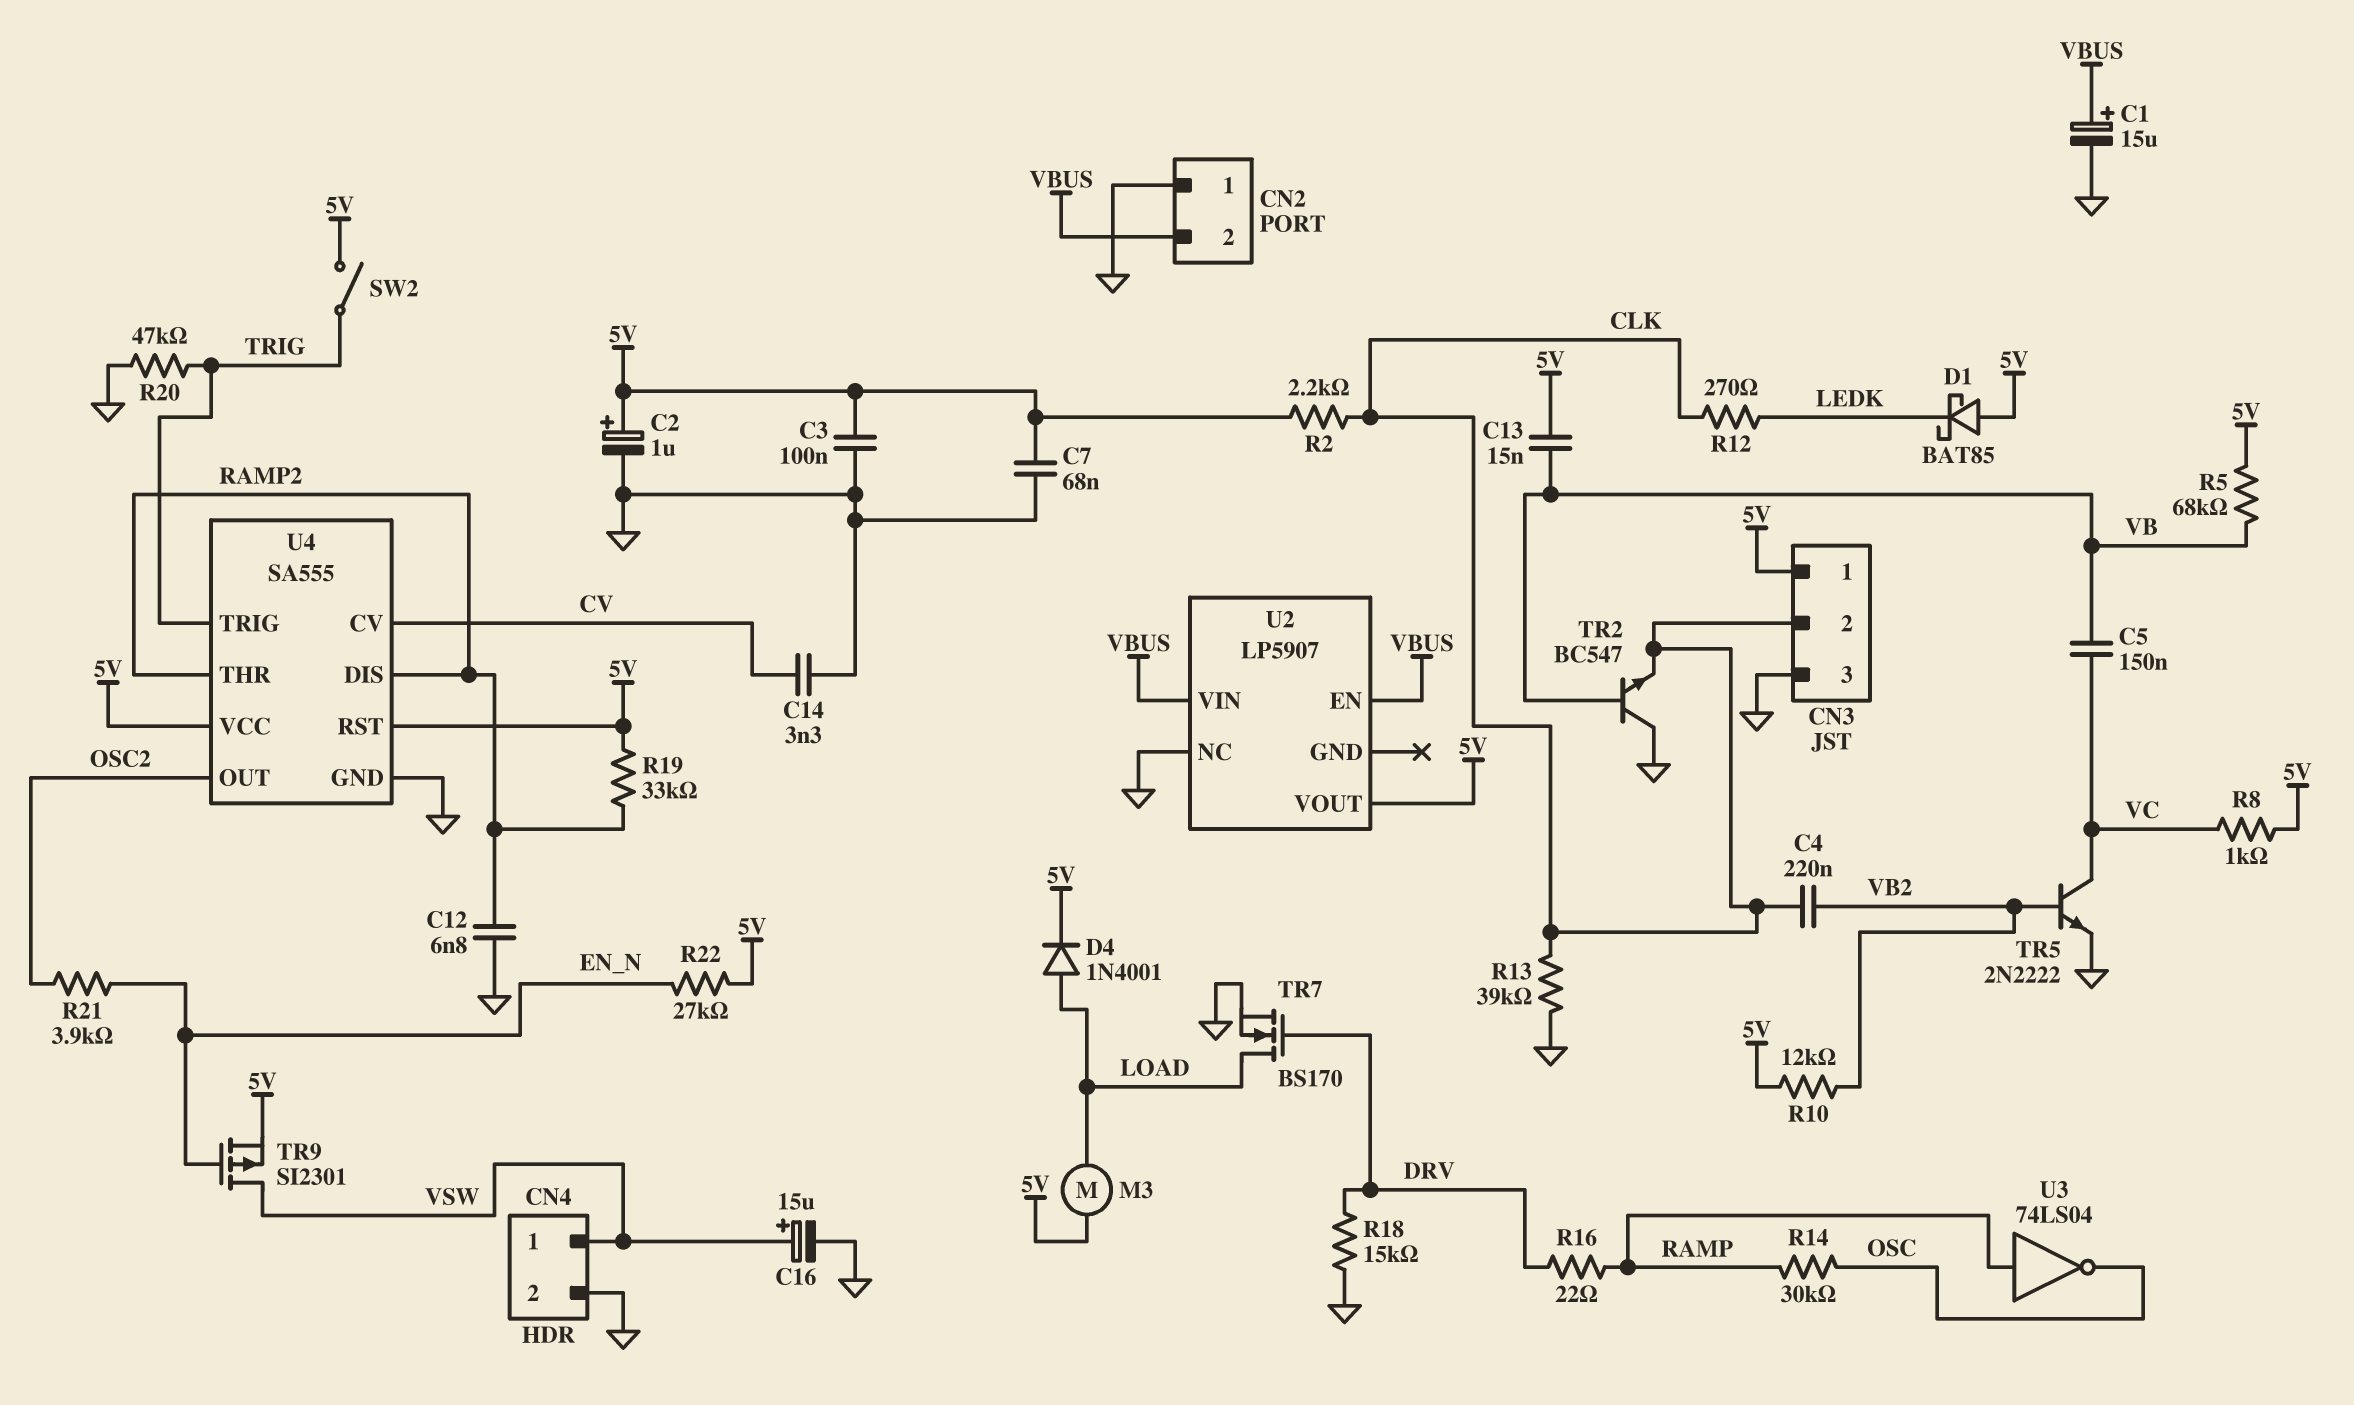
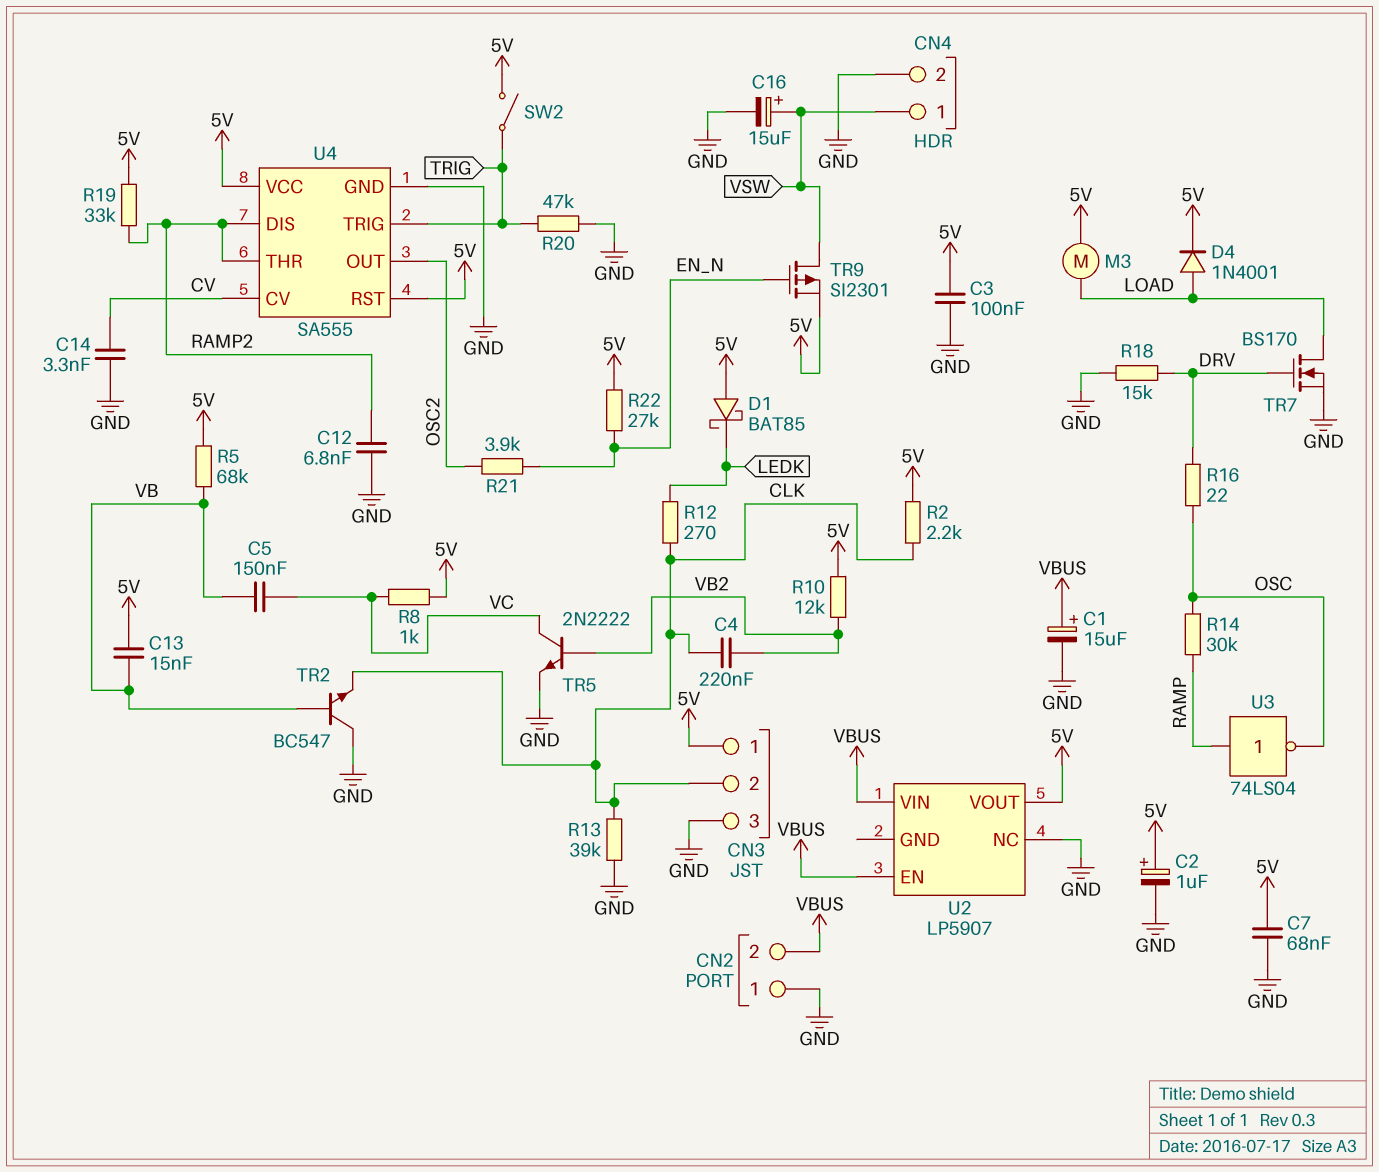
R16: 22 (DRV, RAMP) -> 22 (DRV, OSC)

